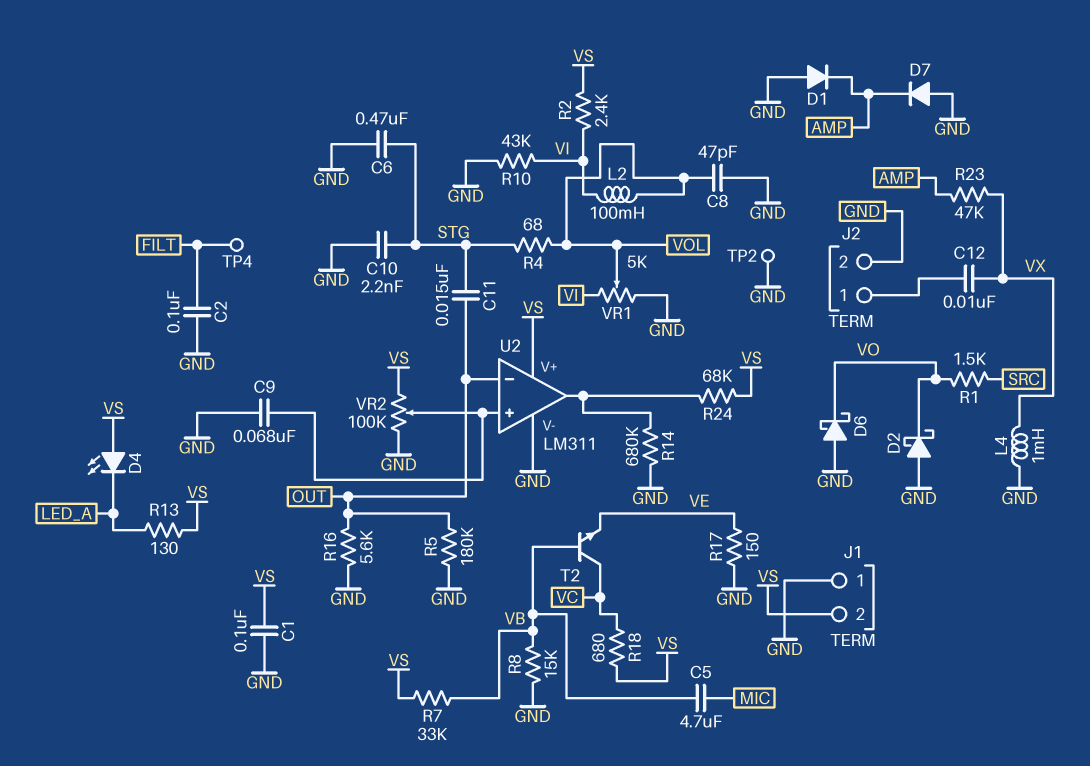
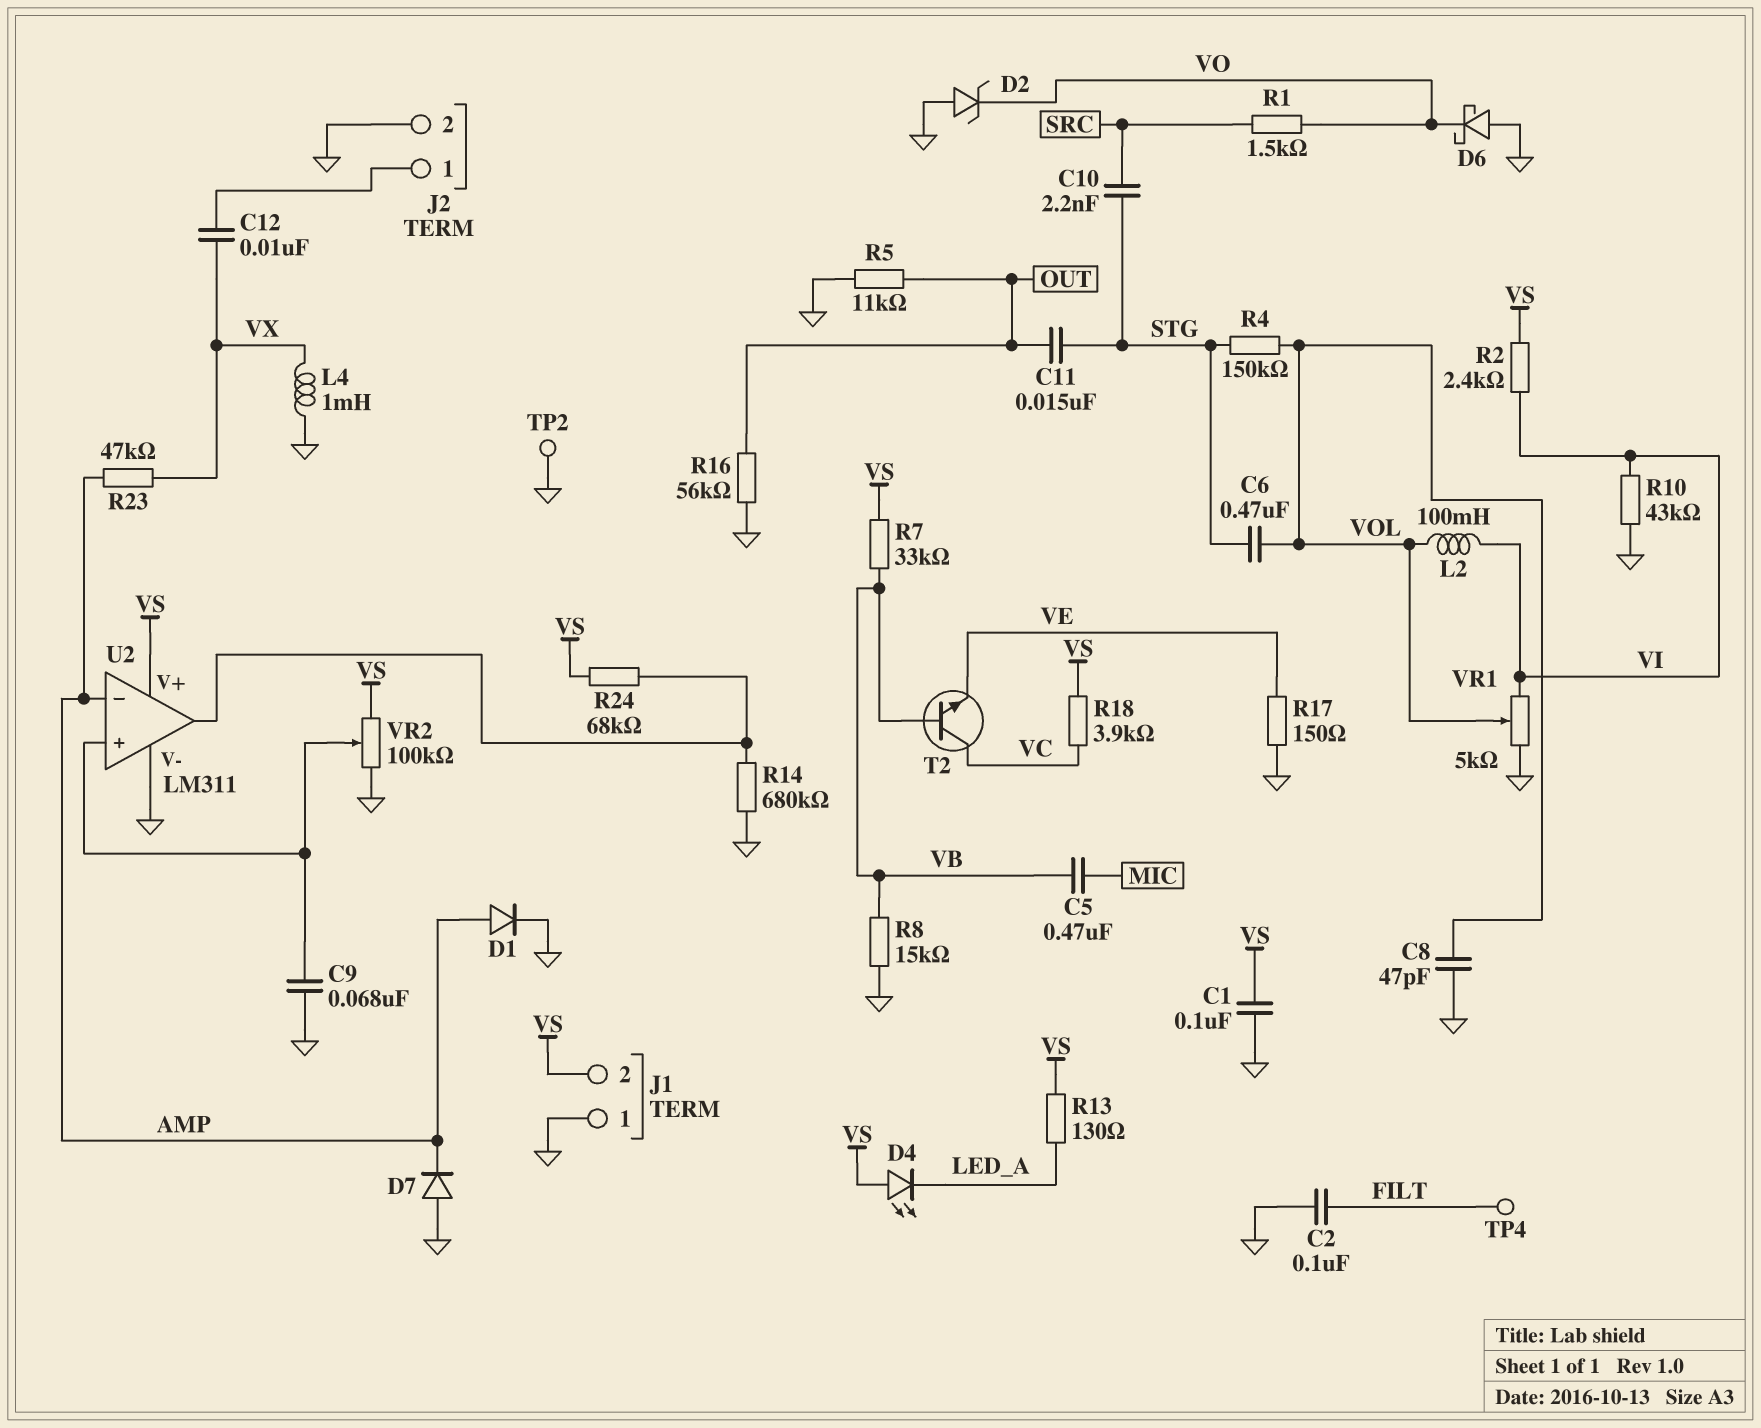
C5: 4.7uF (MIC, VB) -> 470nF (MIC, VB)
C6: 470nF (GND, STG) -> 470nF (STG, VOL)
C10: 2.2nF (GND, STG) -> 2.2nF (SRC, STG)
D1: diode (A GND, K AMP) -> diode (A AMP, K GND)
D2: schottky (A GND, K VO) -> zener (A GND, K VO)
R4: 68 (STG, VOL) -> 150k (STG, VOL)
R5: 180k (GND, OUT) -> 11k (GND, OUT)
R16: 5.6k (GND, OUT) -> 56k (GND, OUT)
R18: 680 (VC, VS) -> 3.9k (VC, VS)
U2 pin in-: OUT -> AMP

